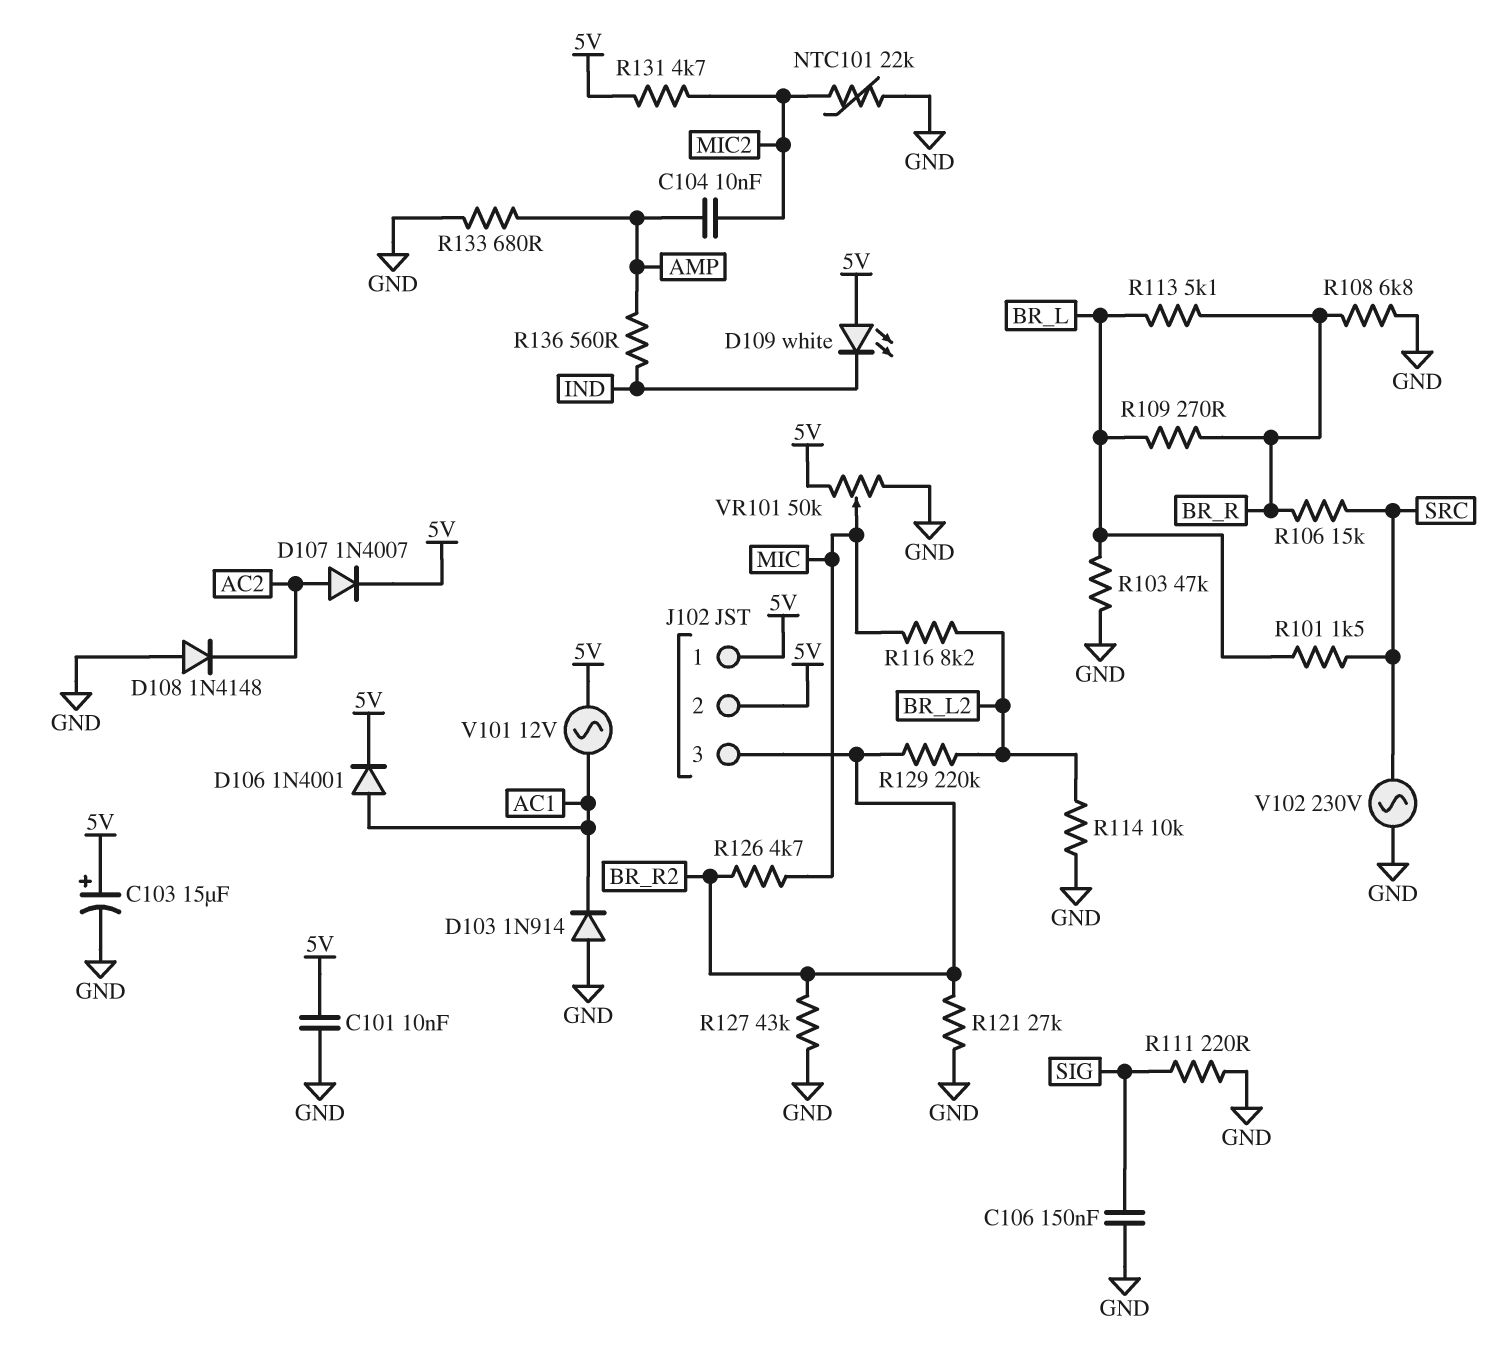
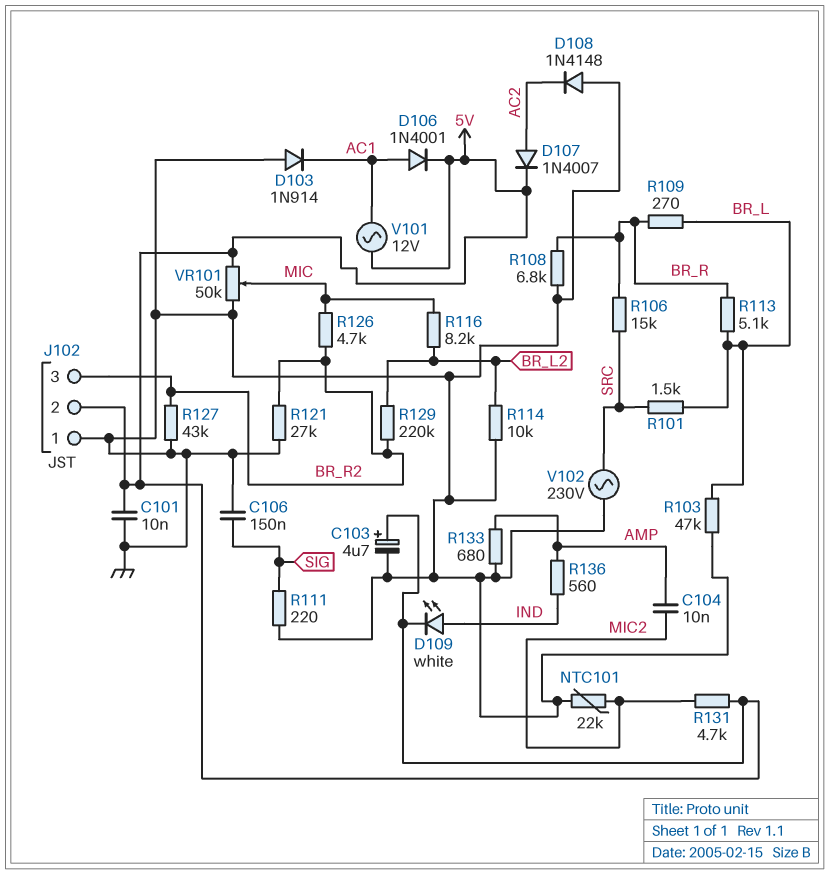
C103: 15uF (plus 5V, minus GND) -> 4.7uF (plus 5V, minus GND)
D109: LED white (A 5V, K IND) -> LED white (A IND, K 5V)
J102 pin 1: 5V -> GND

